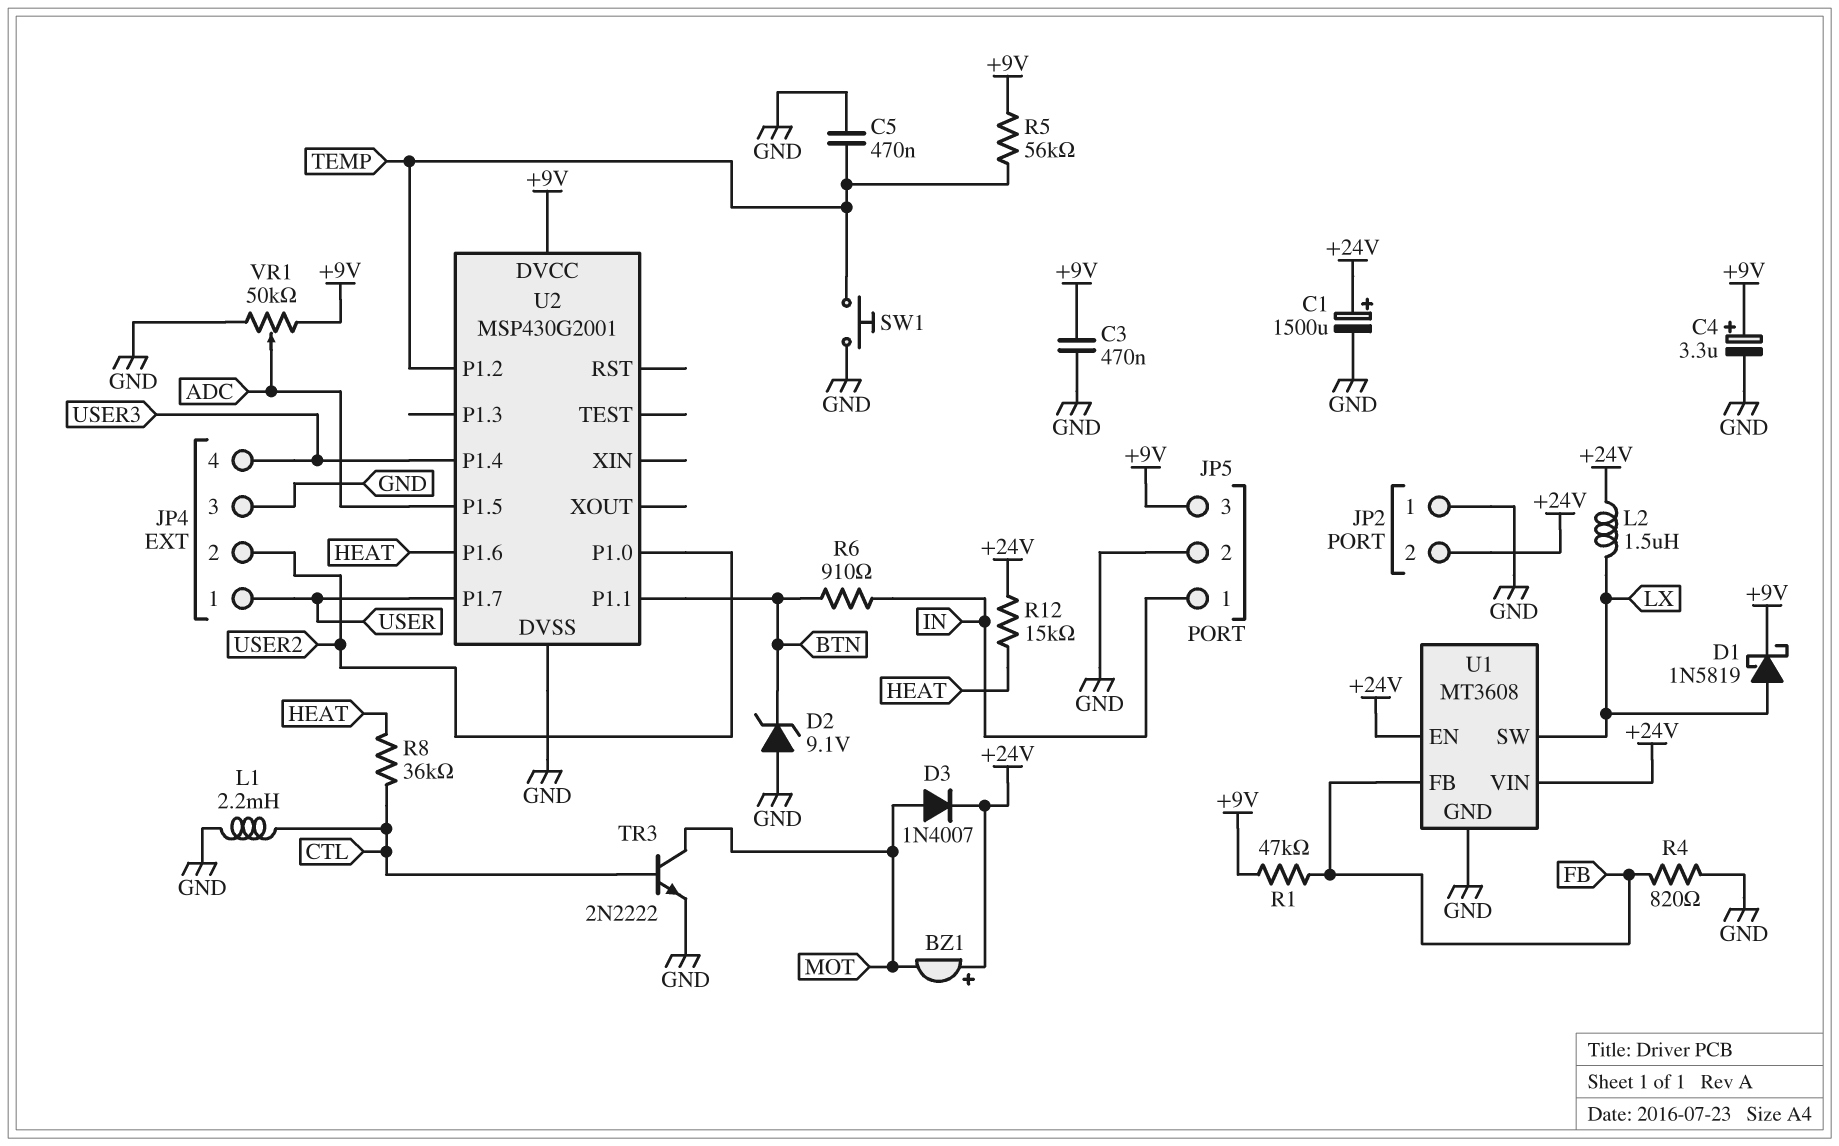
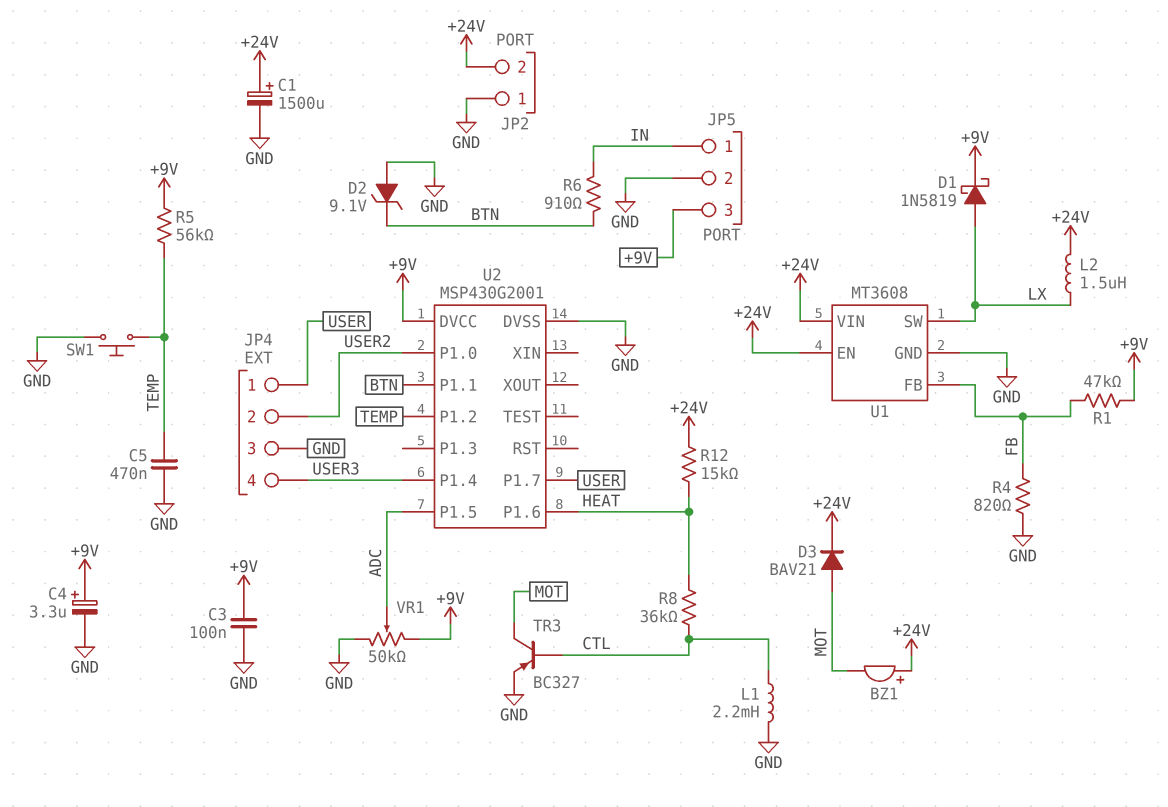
C3: 470nF (+9V, GND) -> 100nF (+9V, GND)
D3: diode 1N4007 (A MOT, K +24V) -> diode BAV21 (A MOT, K +24V)
TR3: NPN 2N2222 (B CTL, C MOT, E GND) -> PNP BC327 (B CTL, C MOT, E GND)

